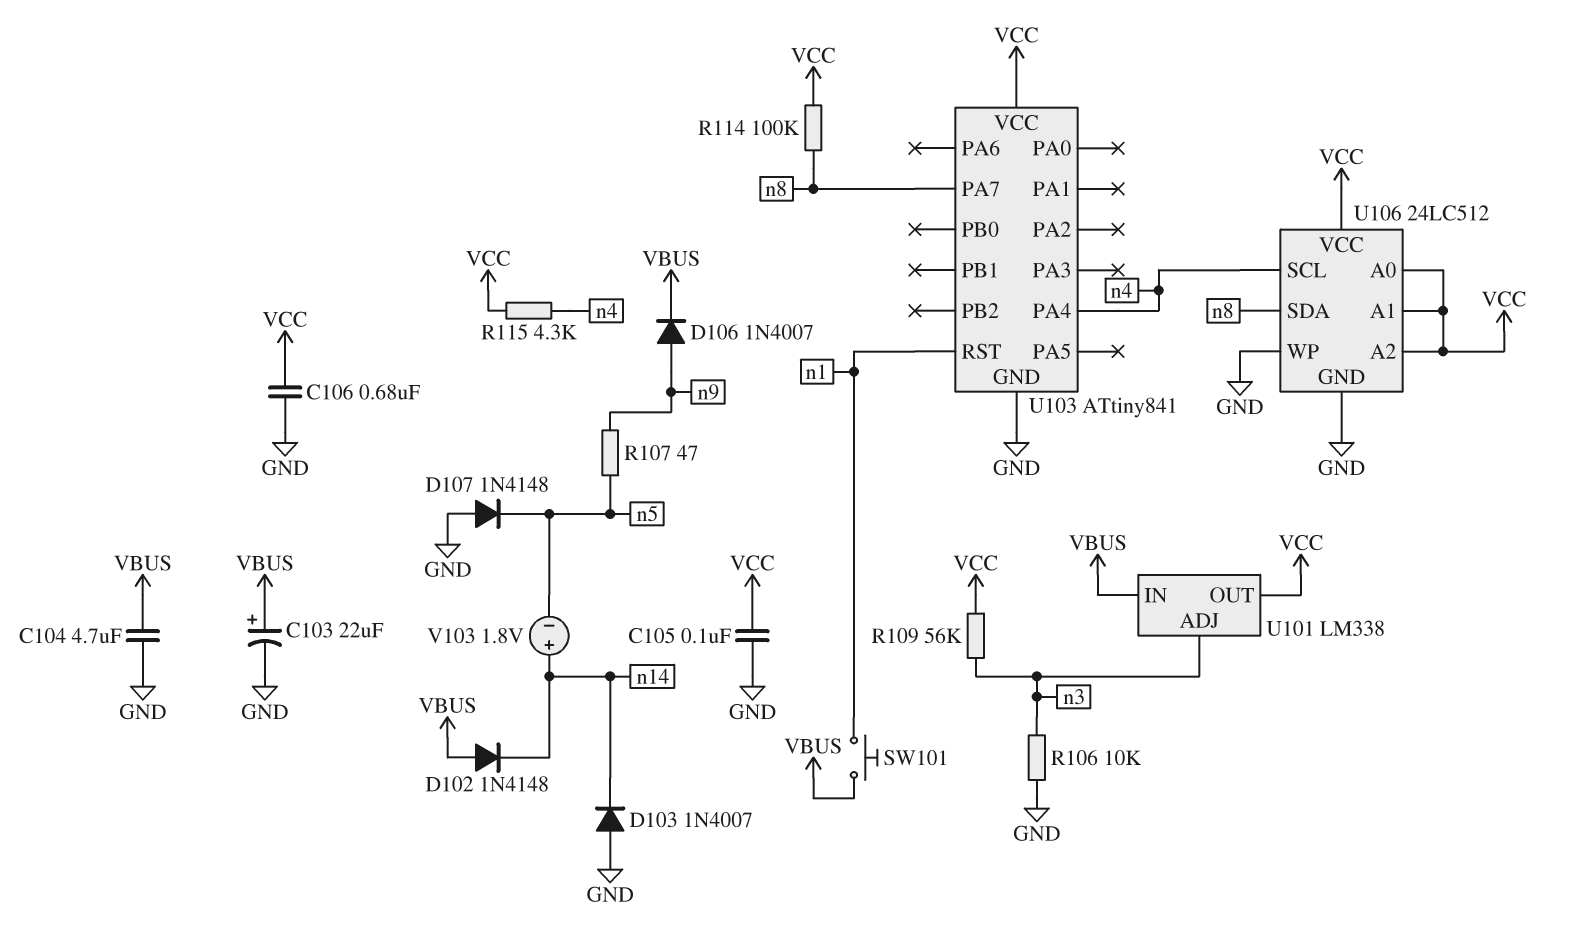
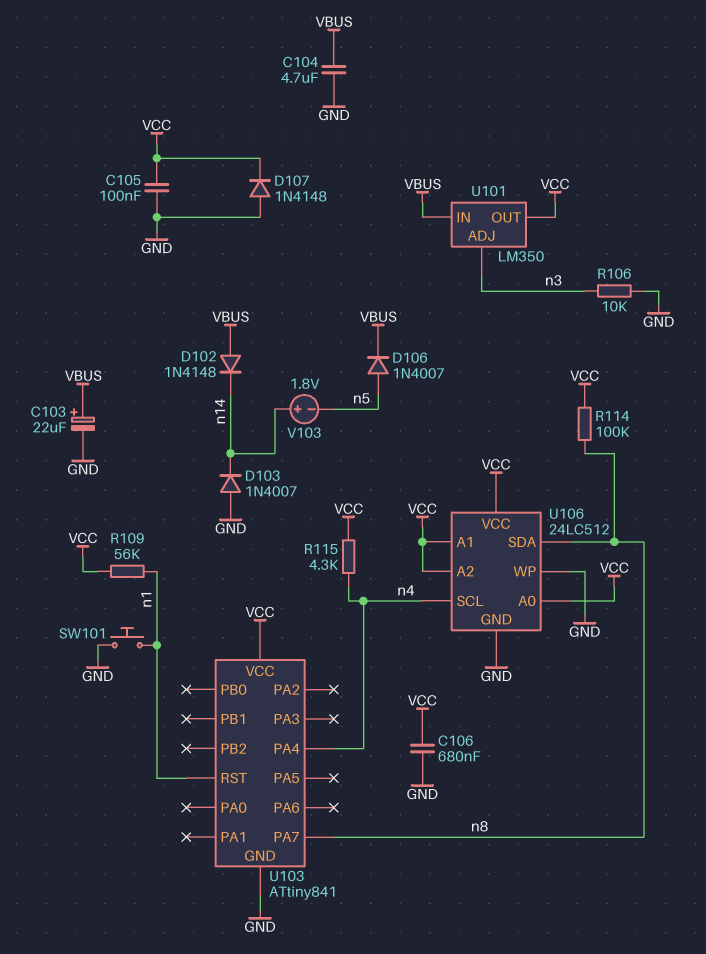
D106: diode 1N4007 (A n9, K VBUS) -> diode 1N4007 (A n5, K VBUS)
D107: diode 1N4148 (A GND, K n5) -> diode 1N4148 (A GND, K VCC)
R107: 47 (n5, n9) -> none
R109: 56k (VCC, n3) -> 56k (VCC, n1)
SW101: button (VBUS, n1) -> button (GND, n1)
U101: LM338 -> LM350

